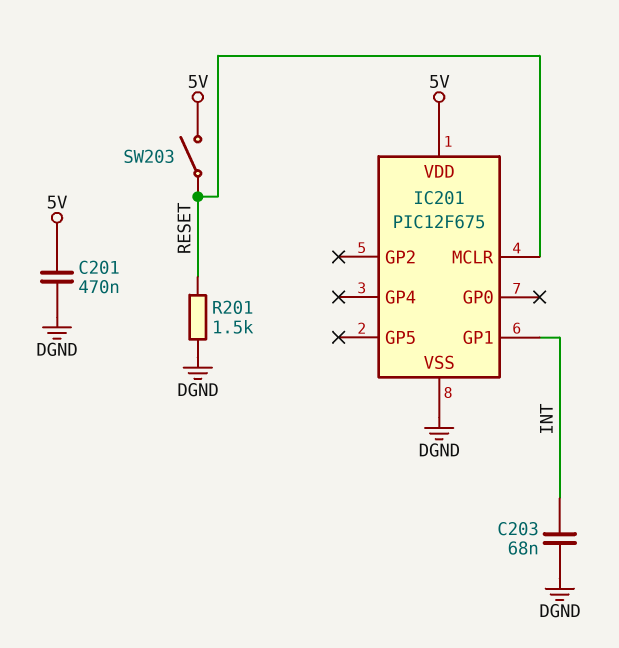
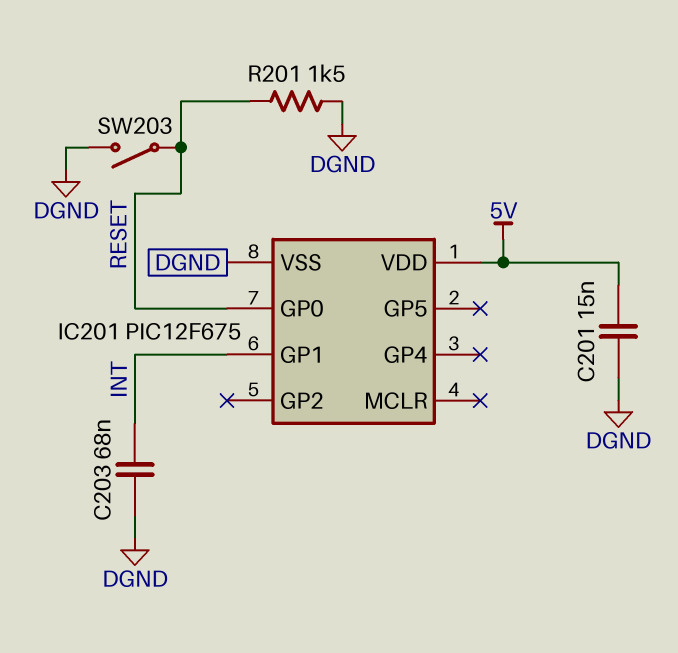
C201: 470nF (5V, DGND) -> 15nF (5V, DGND)
IC201 pin GP0: none -> RESET
IC201 pin MCLR: RESET -> none
SW203: switch (5V, RESET) -> switch (DGND, RESET)

